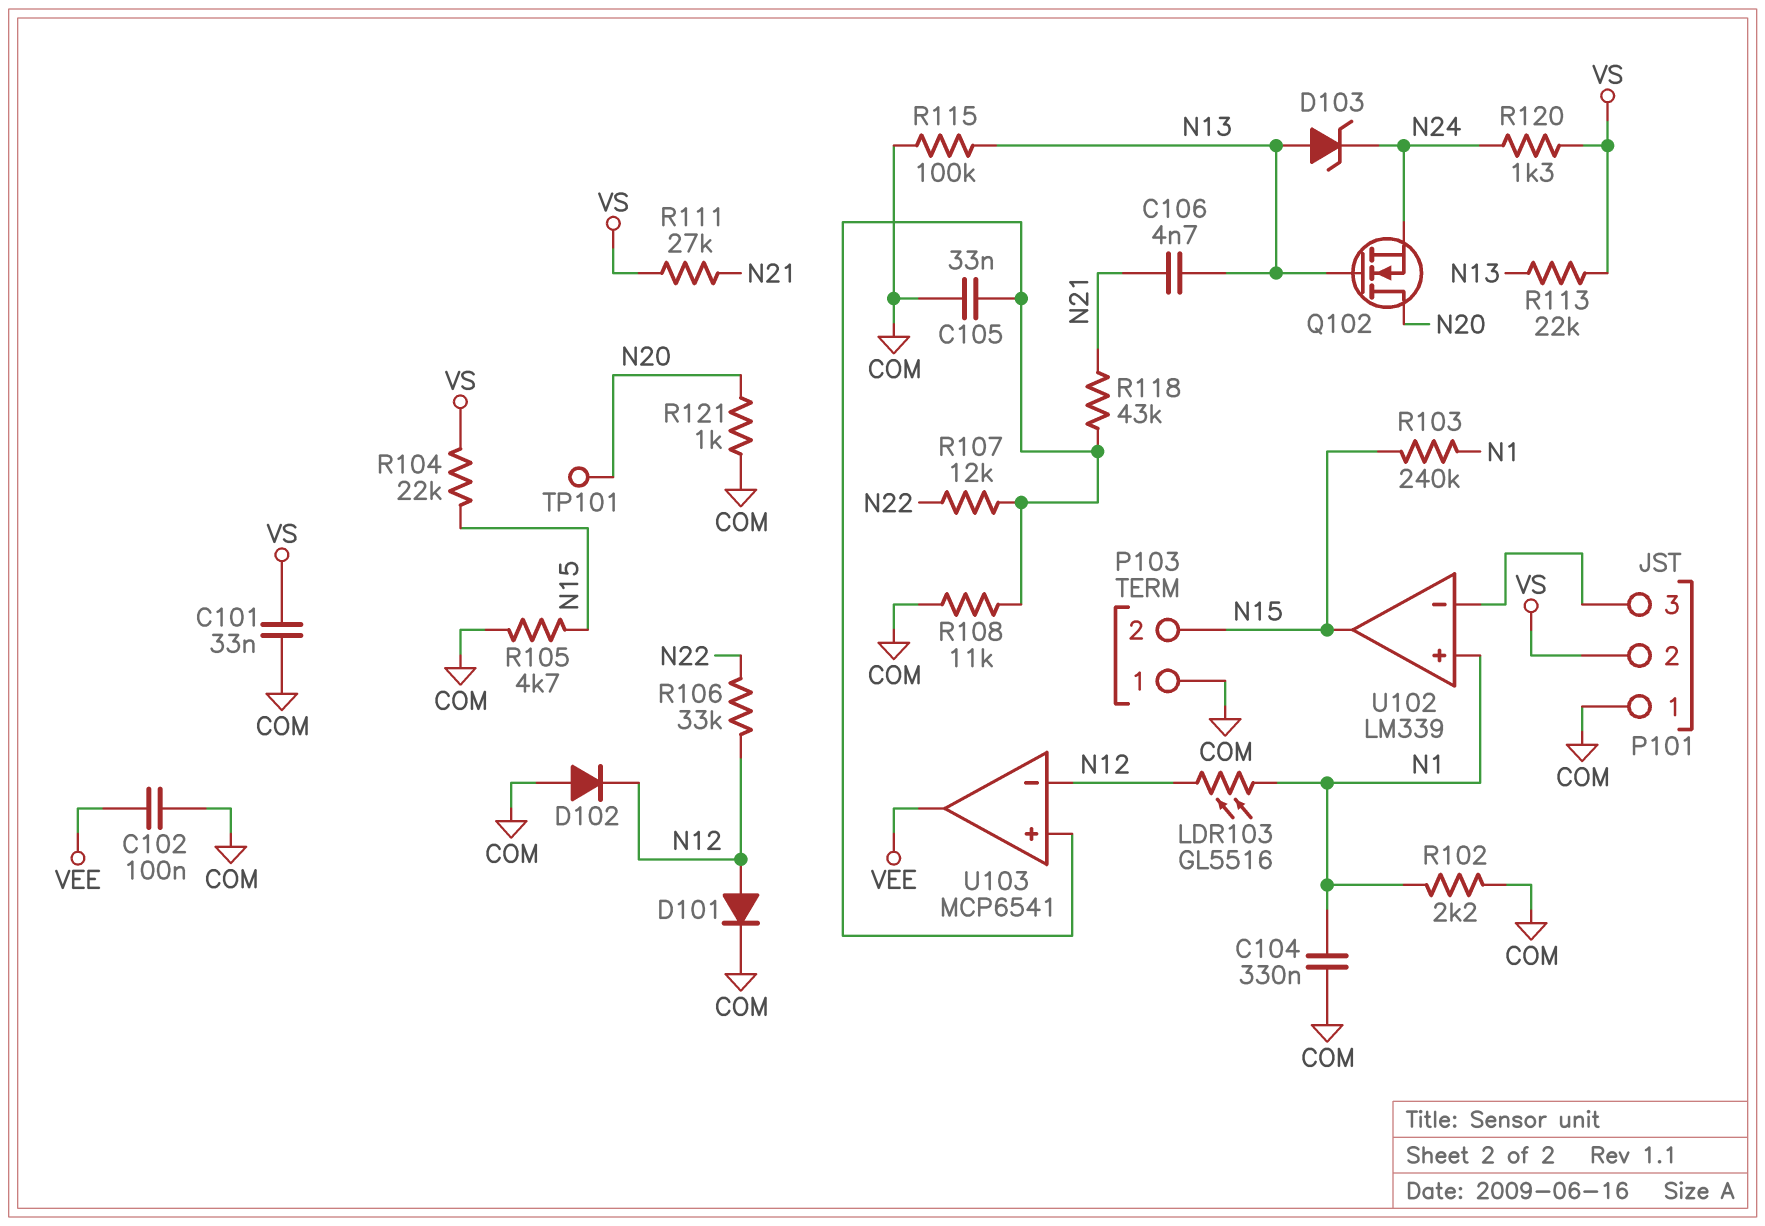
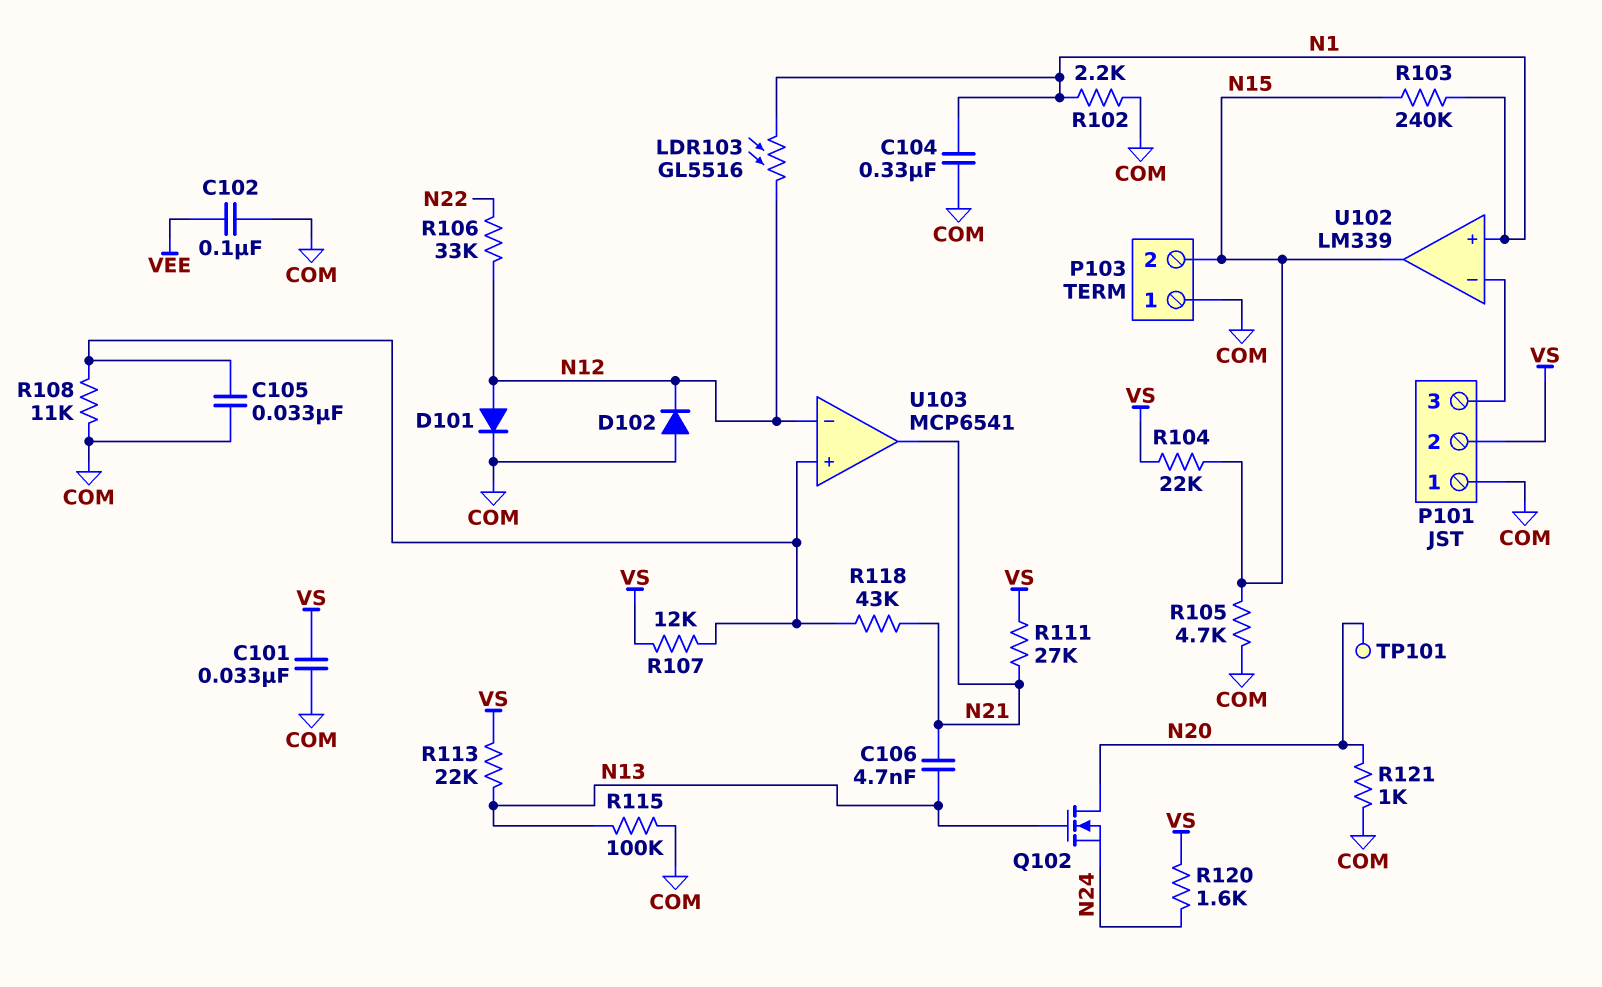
D103: zener (A N13, K N24) -> none
R107: 12k (N22, U103/in+) -> 12k (U103/in+, VS)
R120: 1.3k (N24, VS) -> 1.6k (N24, VS)
U103 pin out: VEE -> N21

